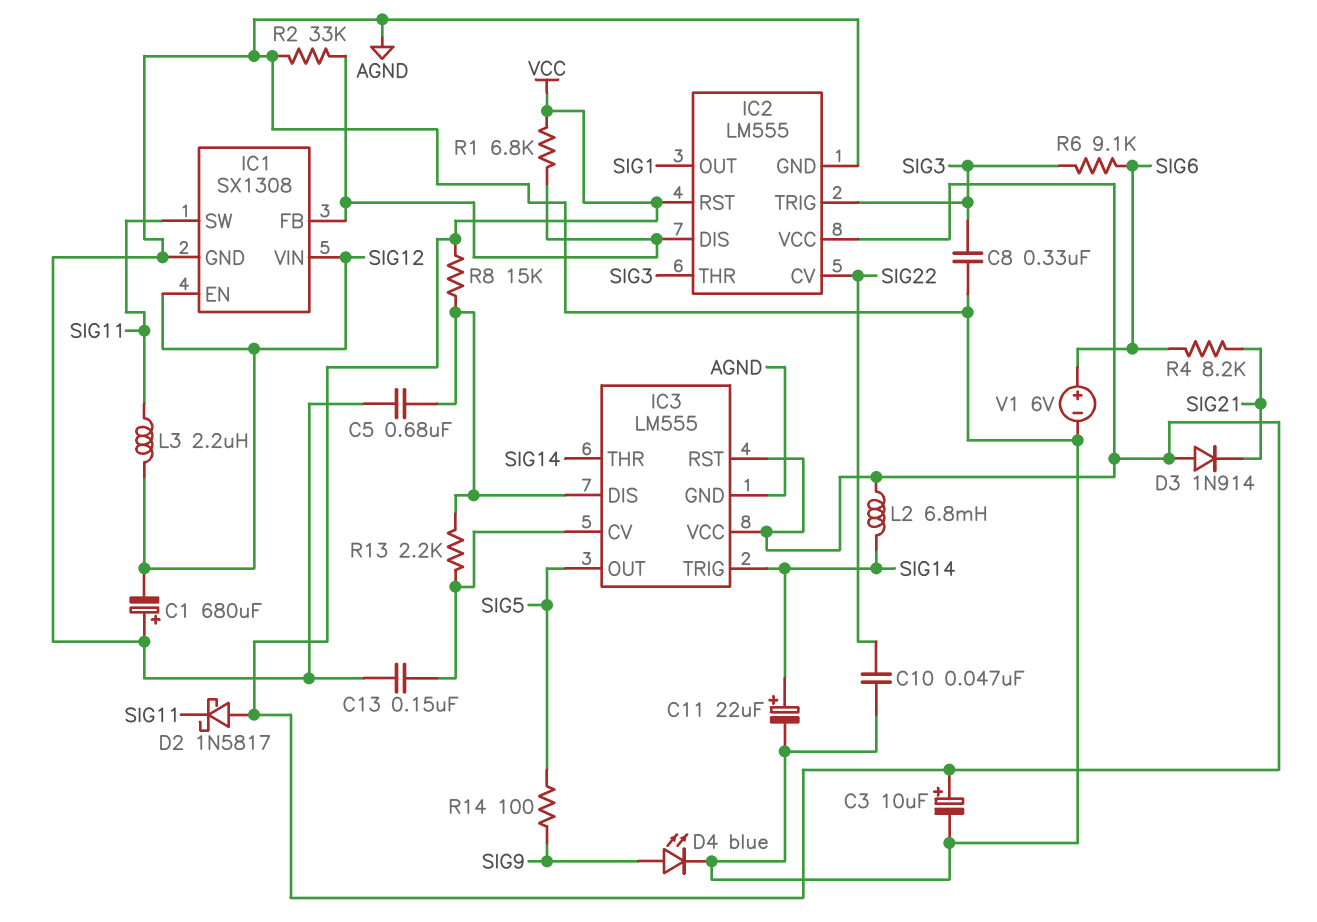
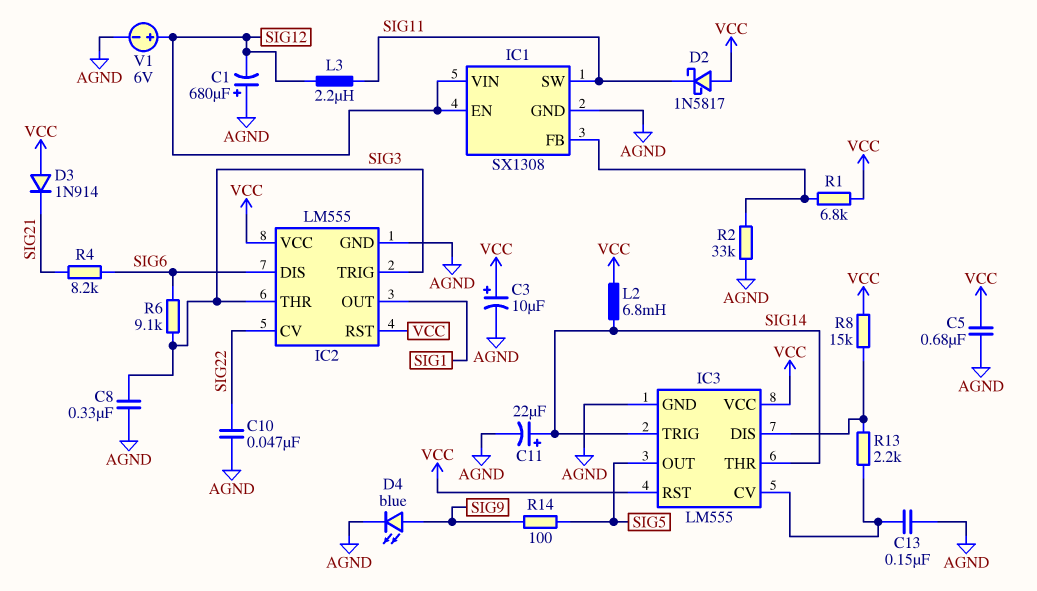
C5: 680nF (AGND, IC3/DIS) -> 680nF (AGND, VCC)
IC2 pin DIS: IC1/FB -> SIG6
V1: 6V (plus SIG6, minus AGND) -> 6V (plus SIG12, minus AGND)

